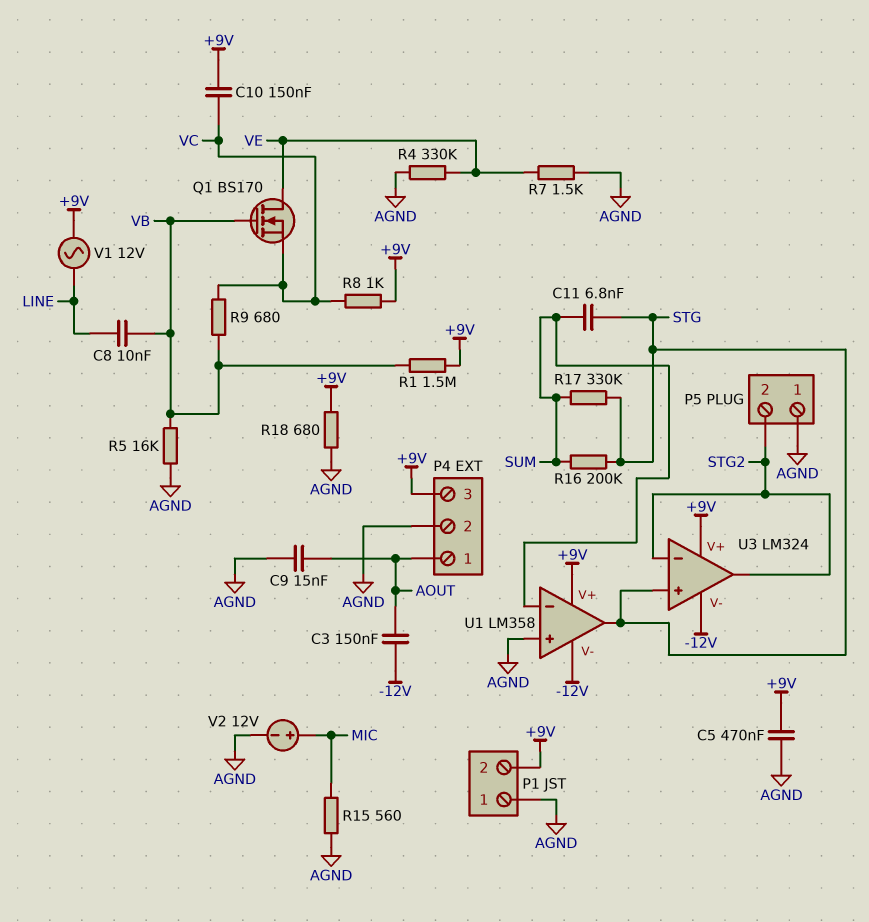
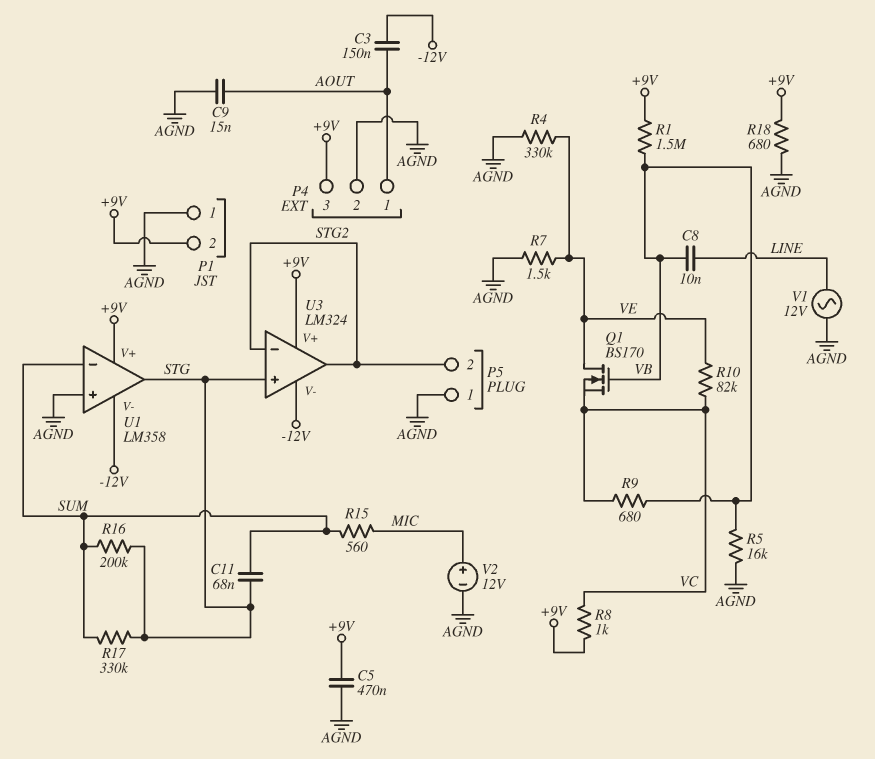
C10: 150nF (+9V, VC) -> none
C11: 6.8nF (STG, SUM) -> 68nF (STG, SUM)
R10: none -> 82k (VC, VE)
R15: 560 (AGND, MIC) -> 560 (MIC, SUM)
V1: AC 12V (+9V, LINE) -> AC 12V (AGND, LINE)

